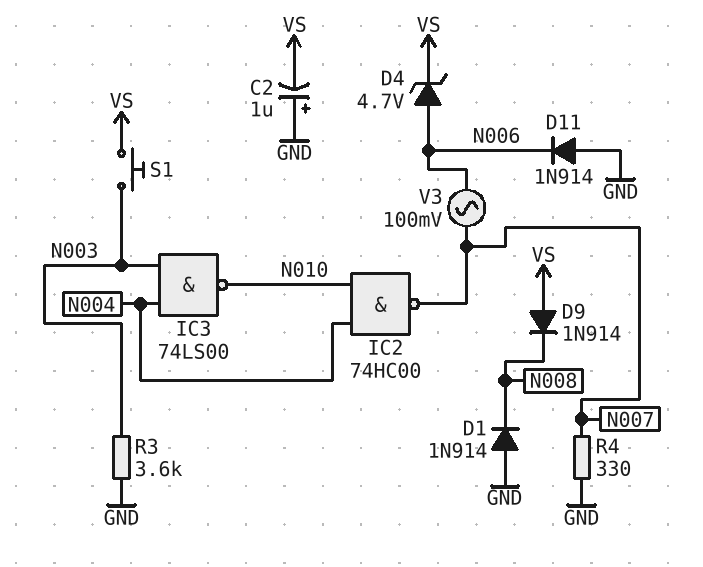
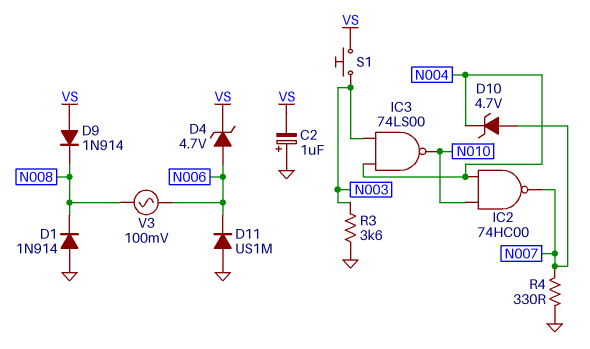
D10: none -> zener 4.7V (A N007, K N004)
D11: diode 1N914 (A GND, K N006) -> diode US1M (A GND, K N006)
V3: AC 100mV (N006, N007) -> AC 100mV (N006, N008)

